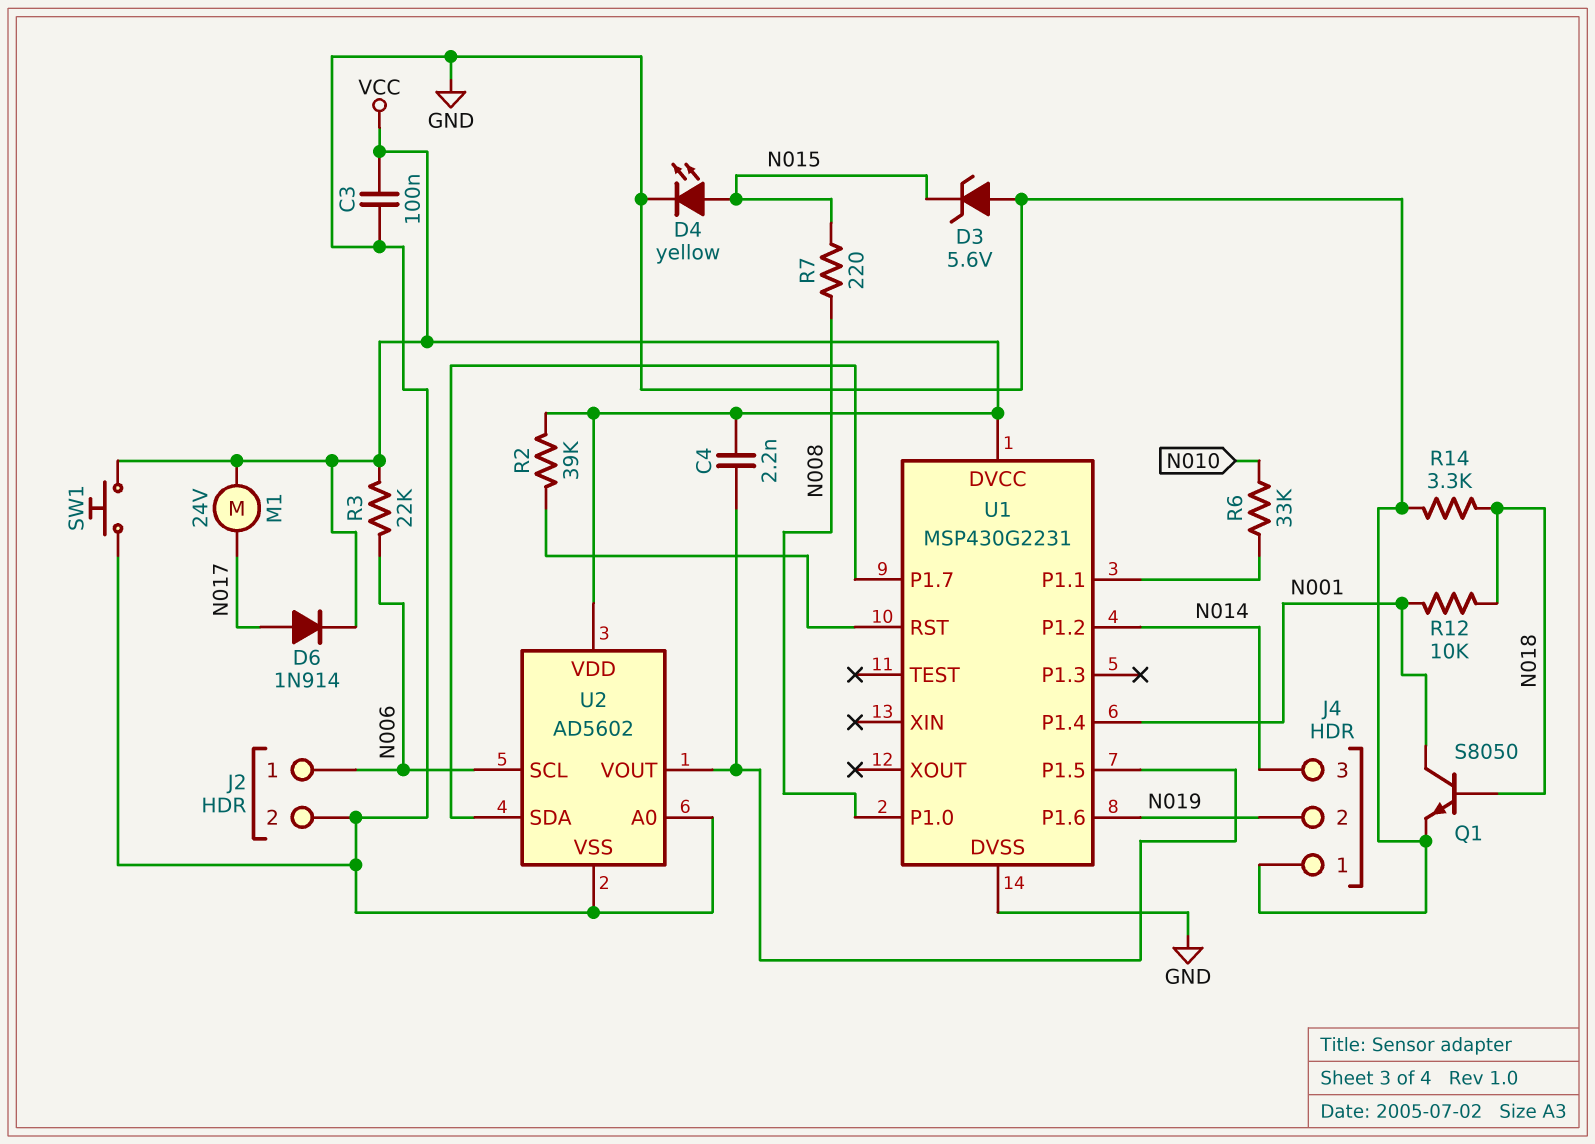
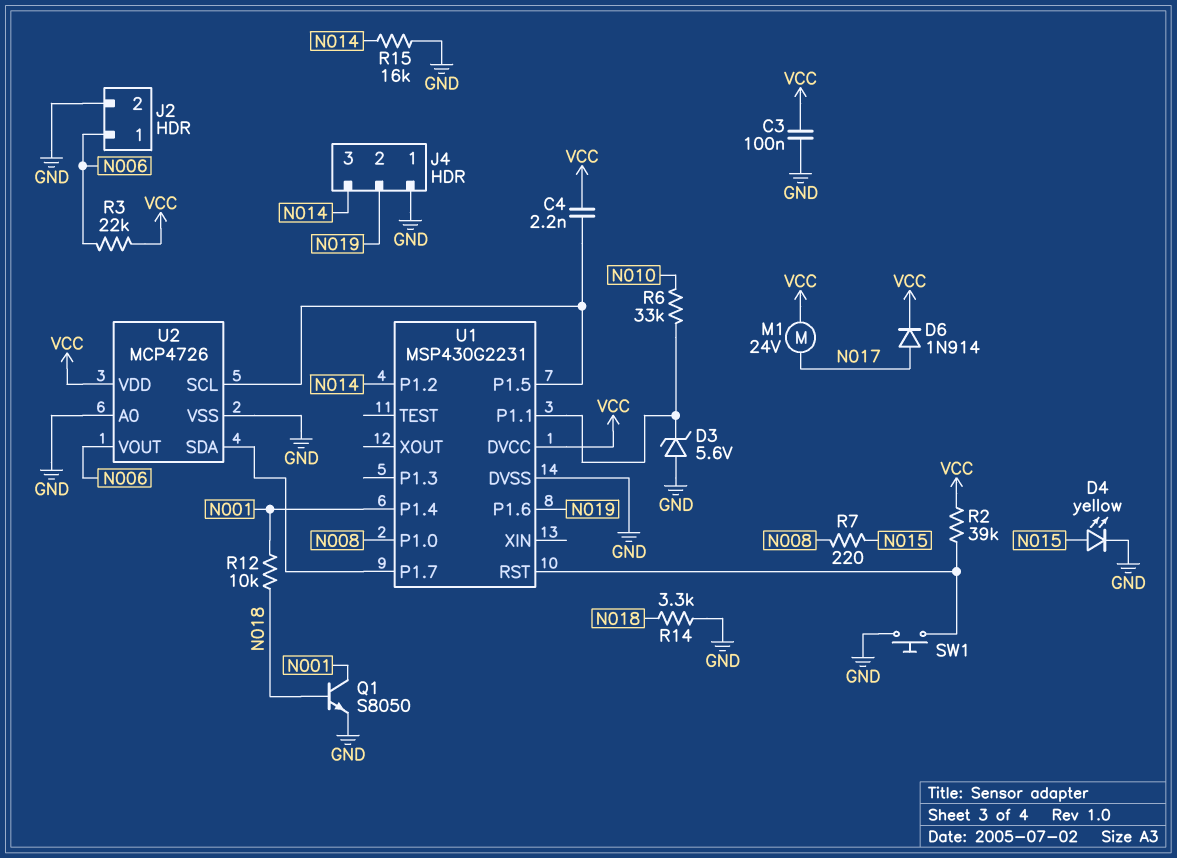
D3: zener 5.6V (A GND, K N015) -> zener 5.6V (A GND, K U1/P1.1)
R15: none -> 16k (GND, N014)
SW1: button (GND, VCC) -> button (GND, U1/RST)
U2: AD5602 -> MCP4726
U2 pin SCL: N006 -> U1/P1.5
U2 pin VOUT: U1/P1.5 -> N006

